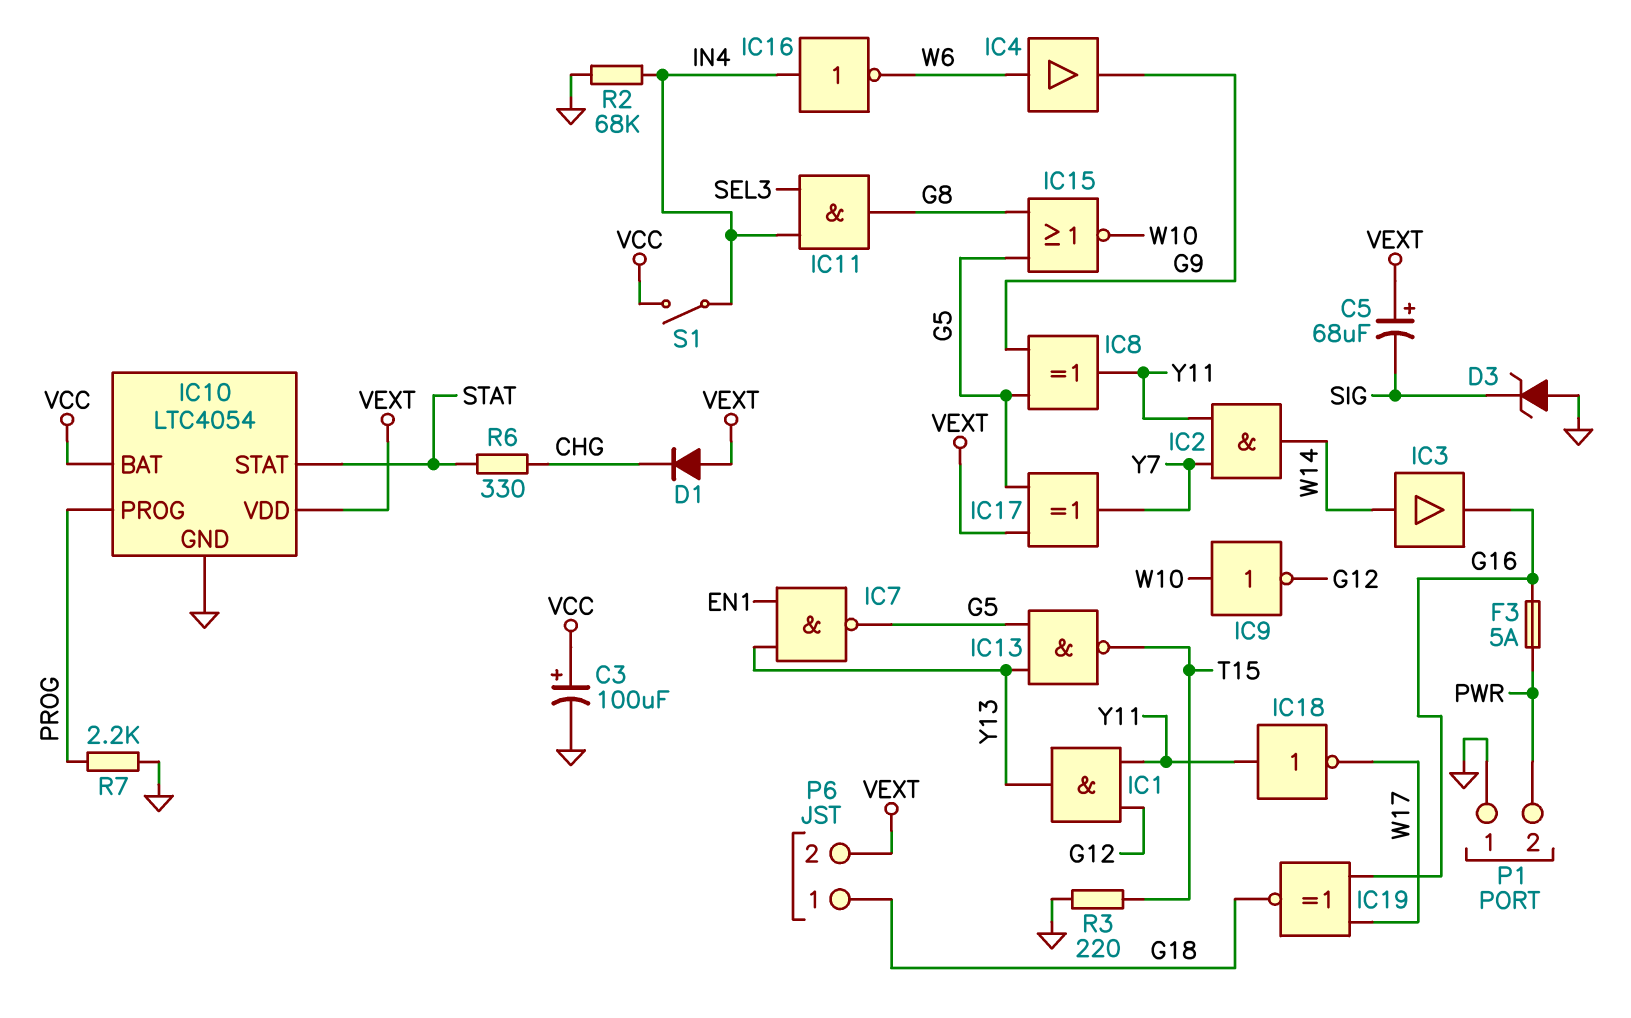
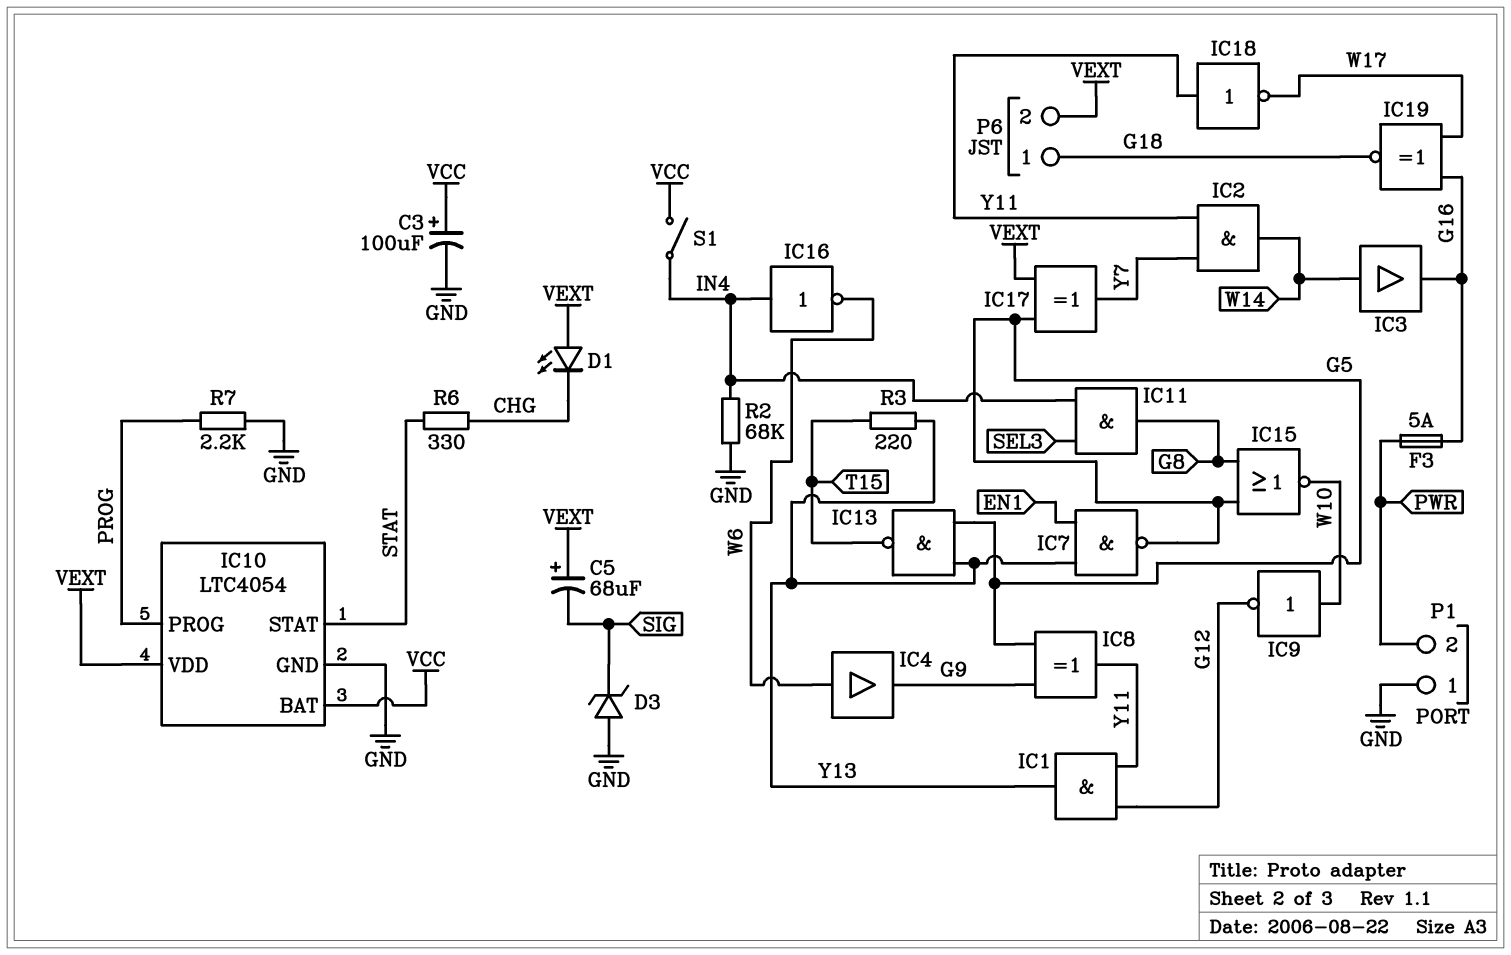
D1: diode (A VEXT, K CHG) -> LED (A VEXT, K CHG)
R3: 220 (GND, T15) -> 220 (T15, Y13)

